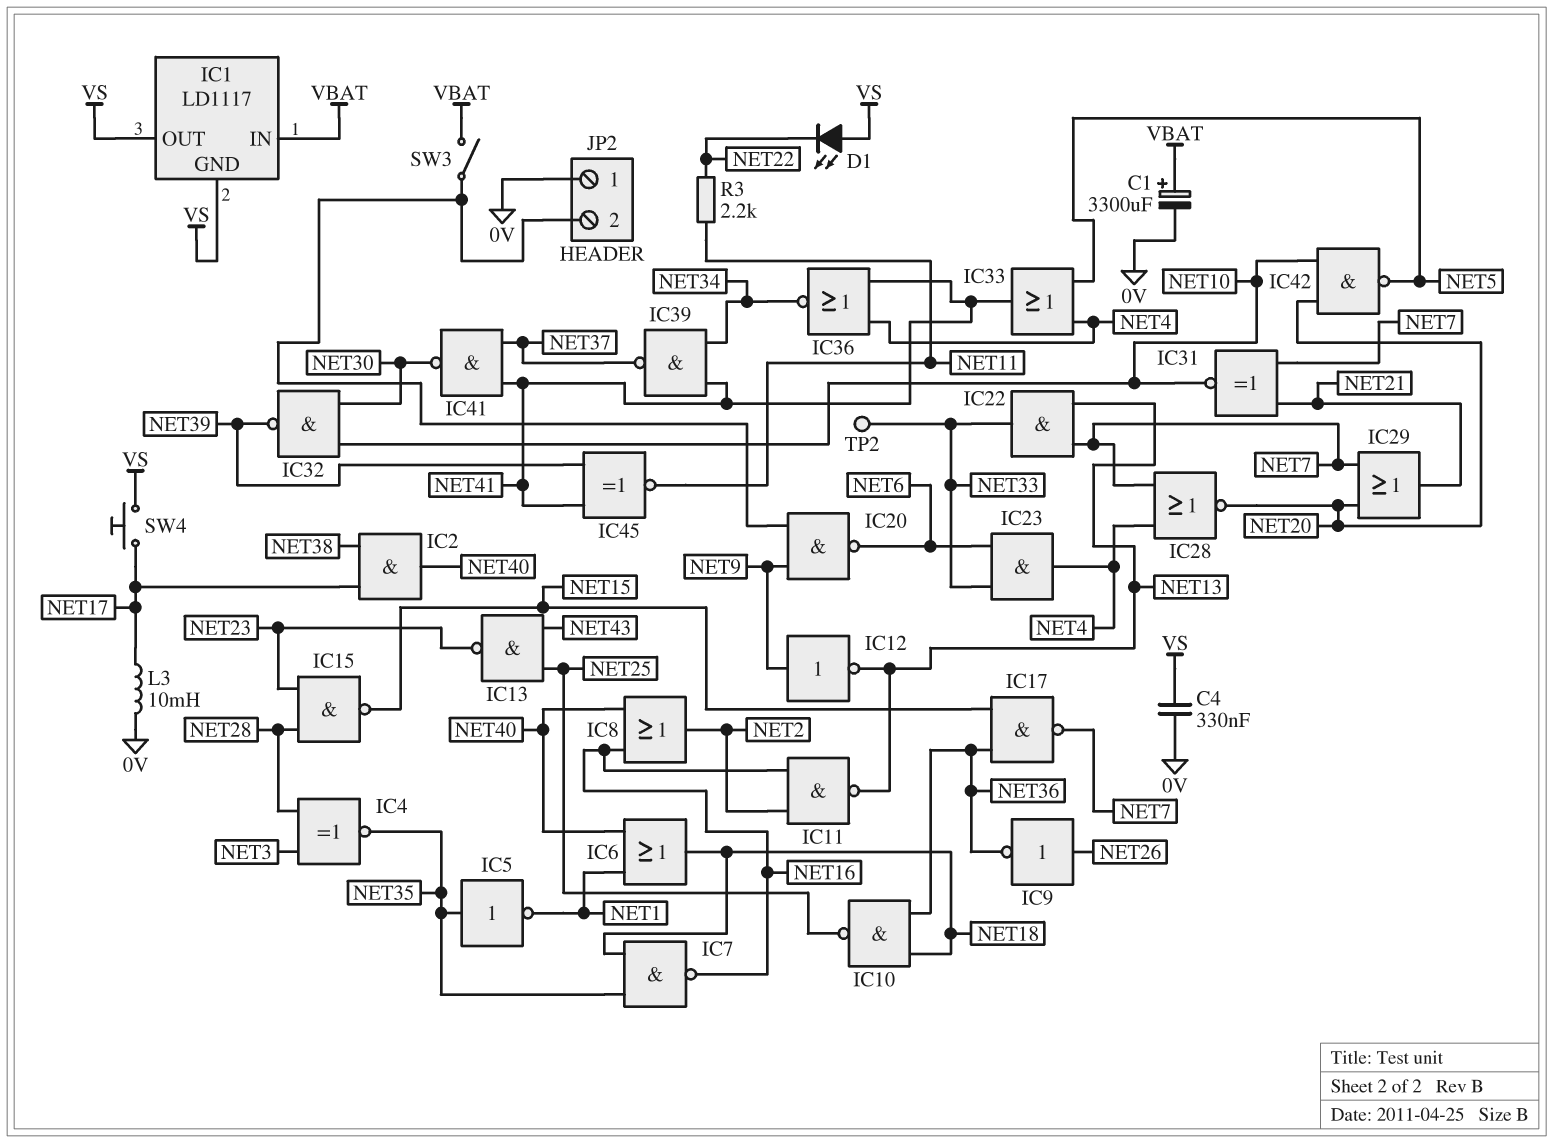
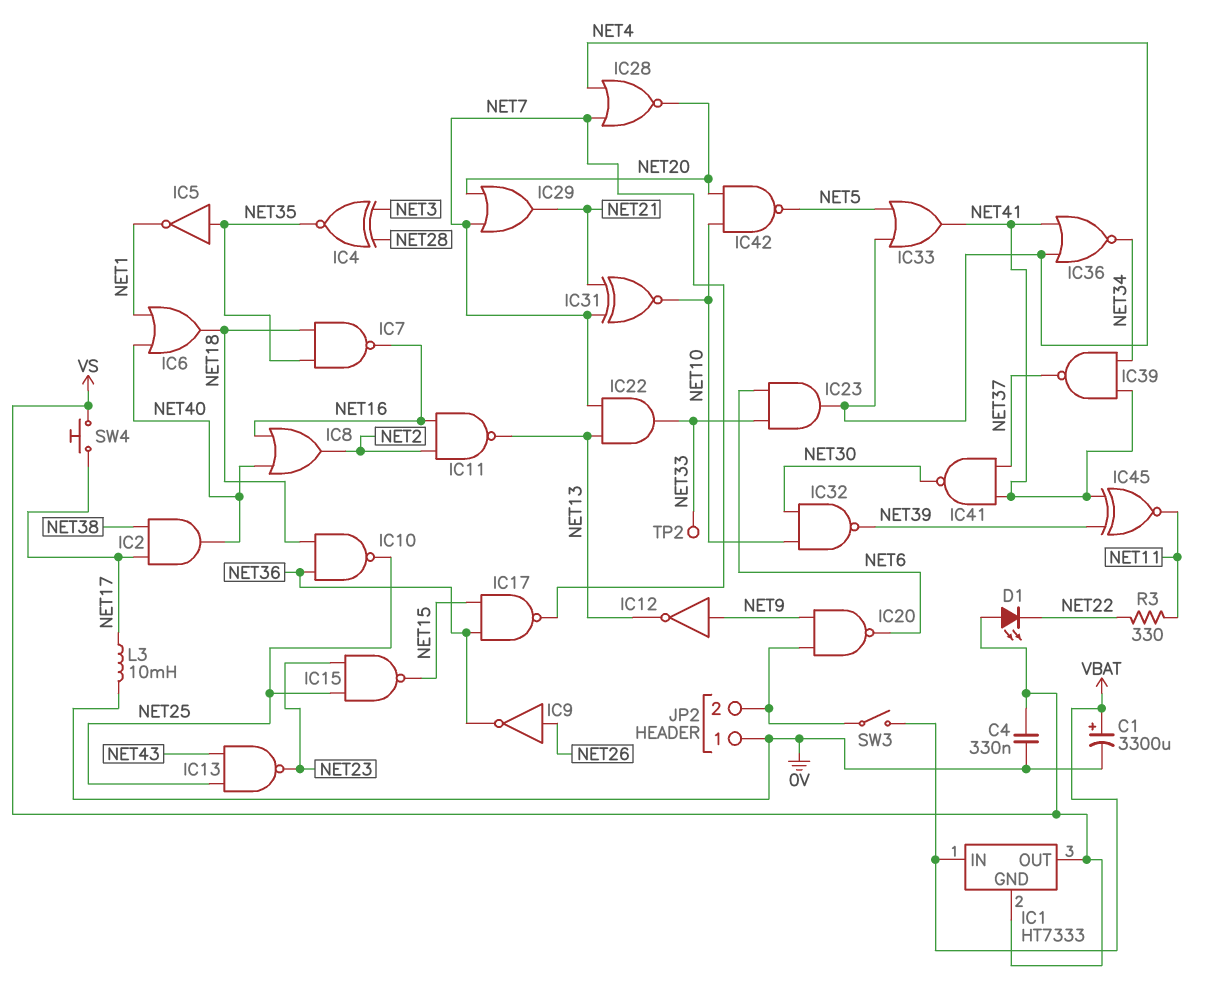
IC1: LD1117 -> HT7333
IC15: NAND (in NET23, in NET28, out NET15) -> NAND (in NET23, in NET25, out NET15)
R3: 2.2k (NET11, NET22) -> 330 (NET11, NET22)

